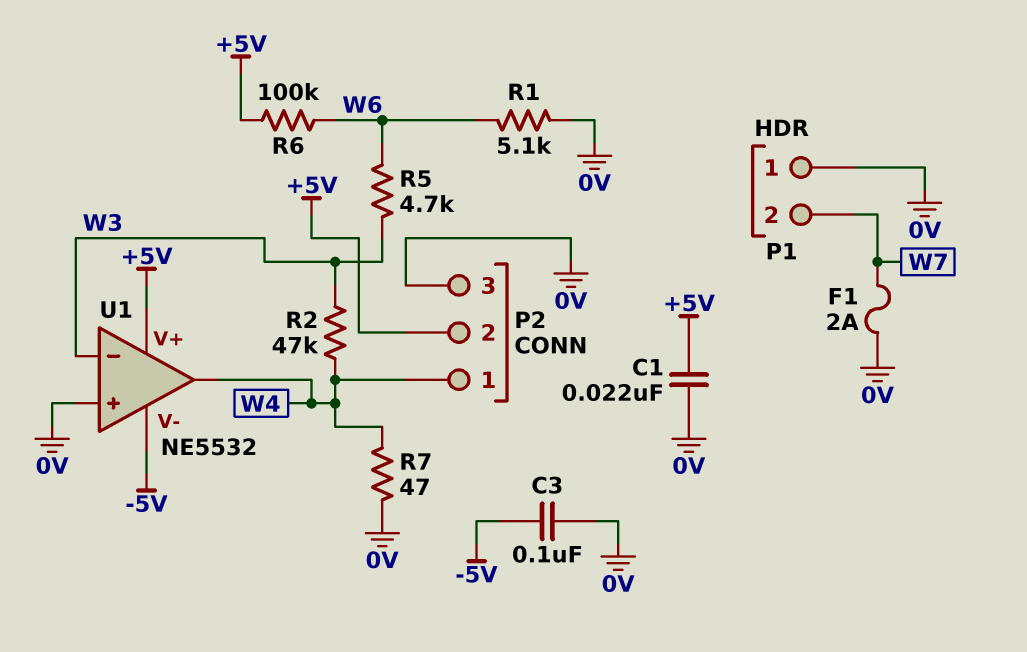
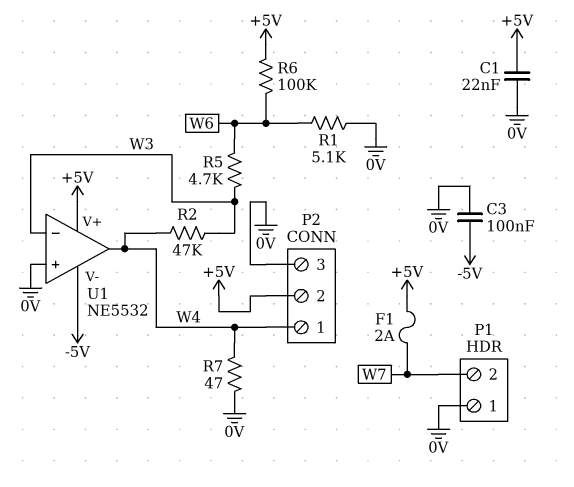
F1: 2A (0V, W7) -> 2A (+5V, W7)

